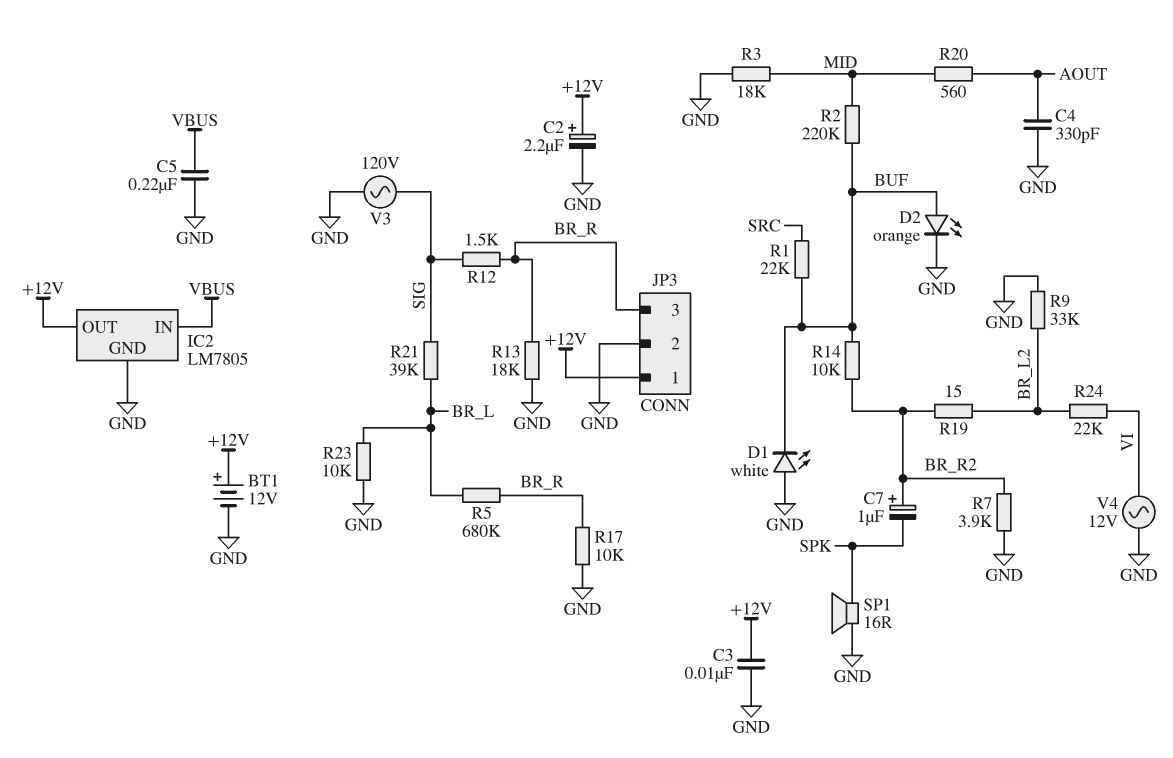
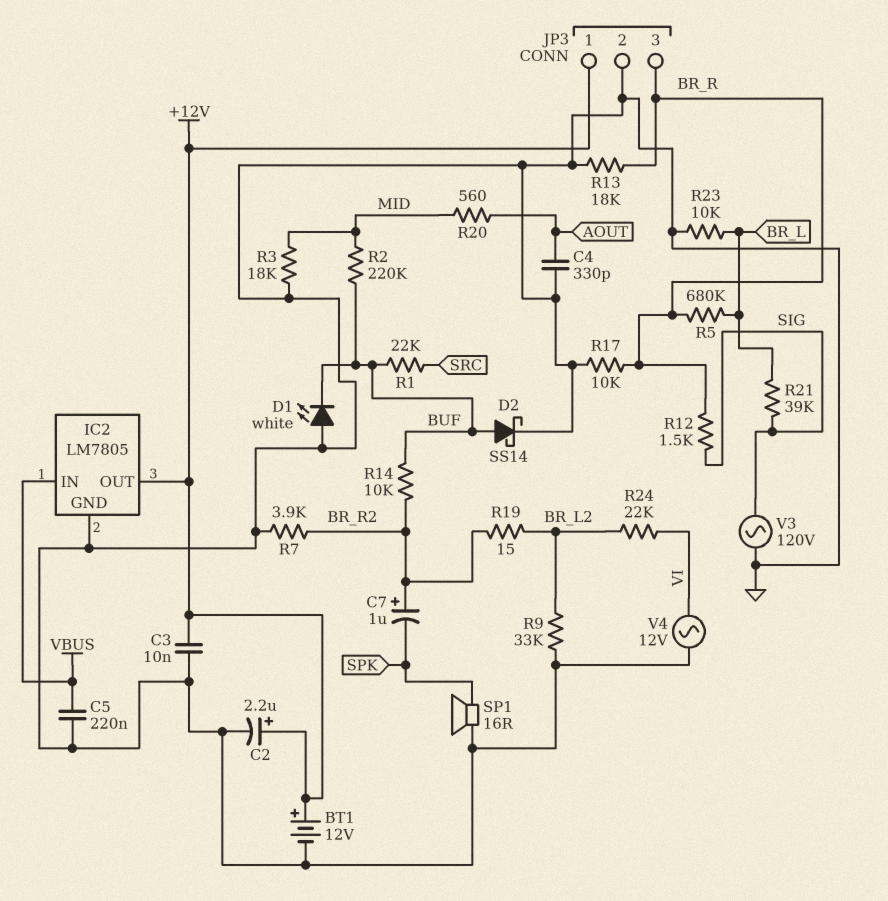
D2: LED orange (A BUF, K GND) -> schottky SS14 (A BUF, K GND)

